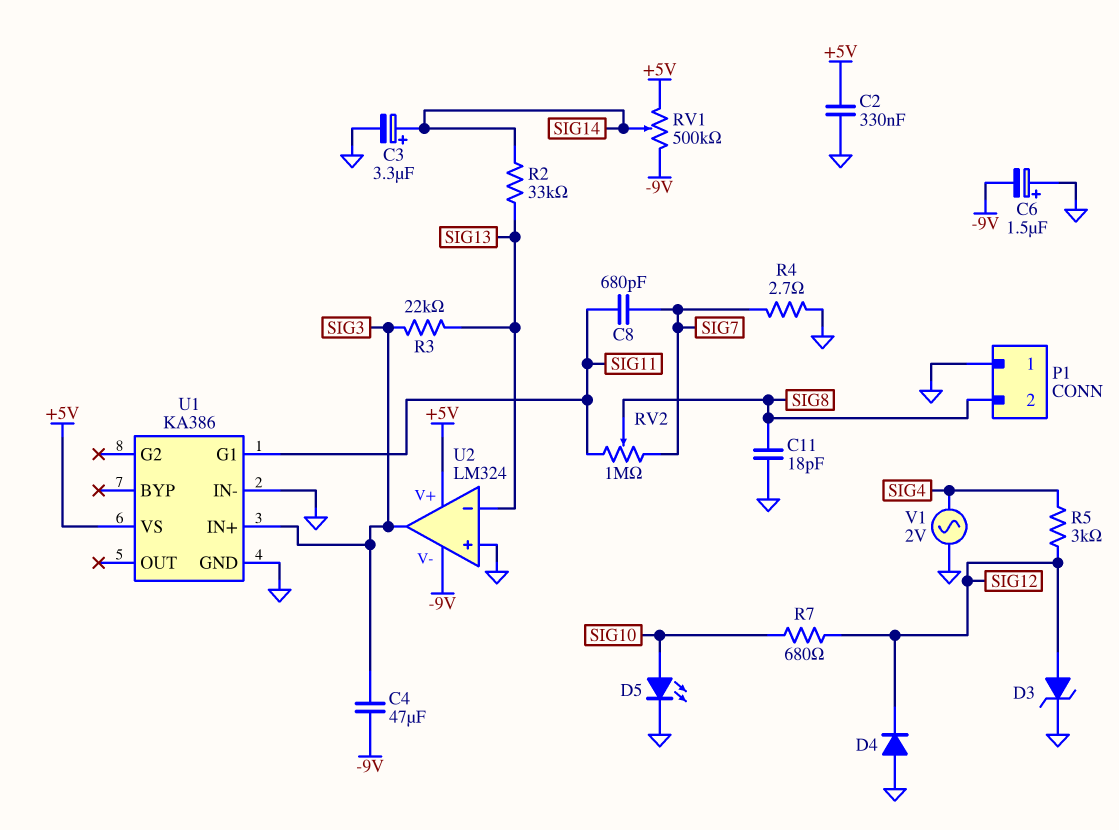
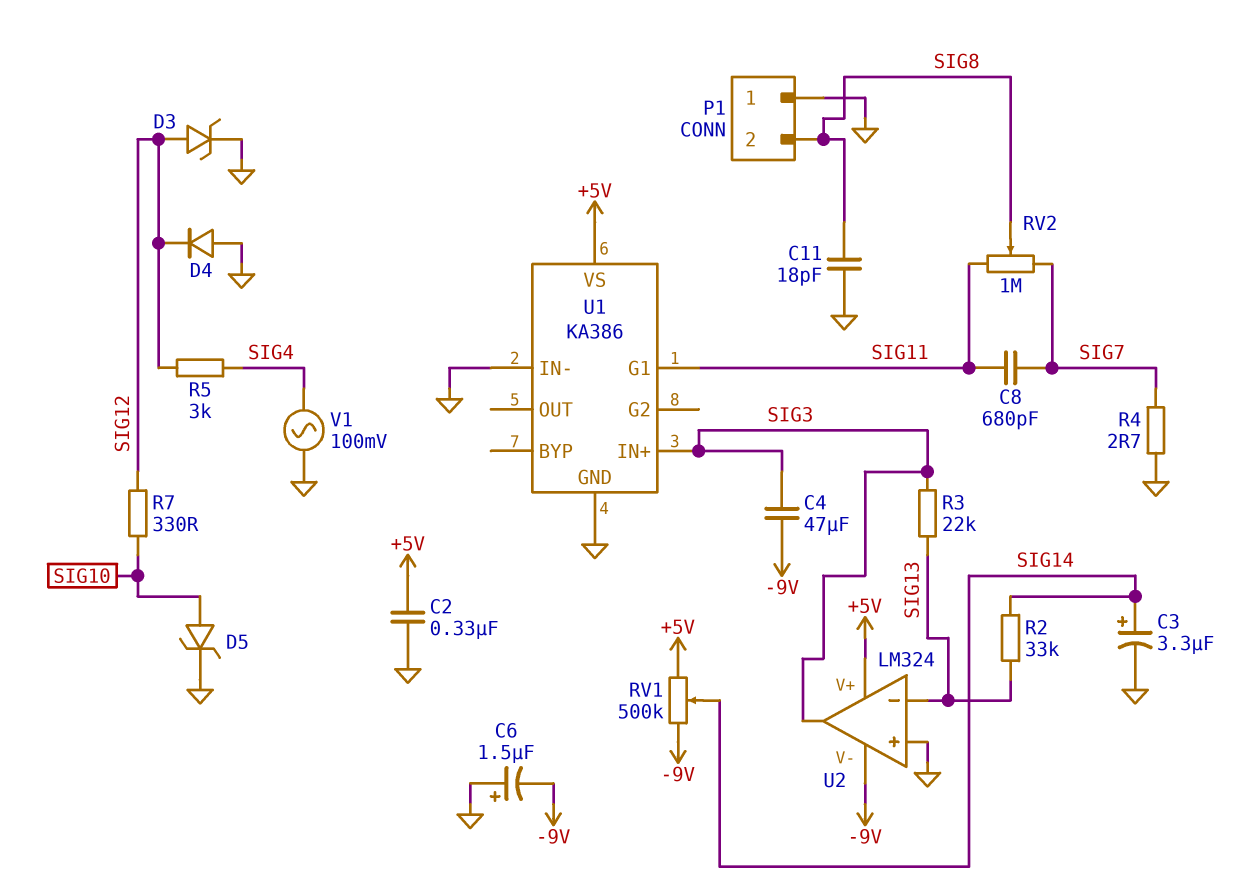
D5: LED (A SIG10, K GND) -> zener (A SIG10, K GND)
R7: 680 (SIG10, SIG12) -> 330 (SIG10, SIG12)
V1: AC 2V (GND, SIG4) -> AC 100mV (GND, SIG4)

